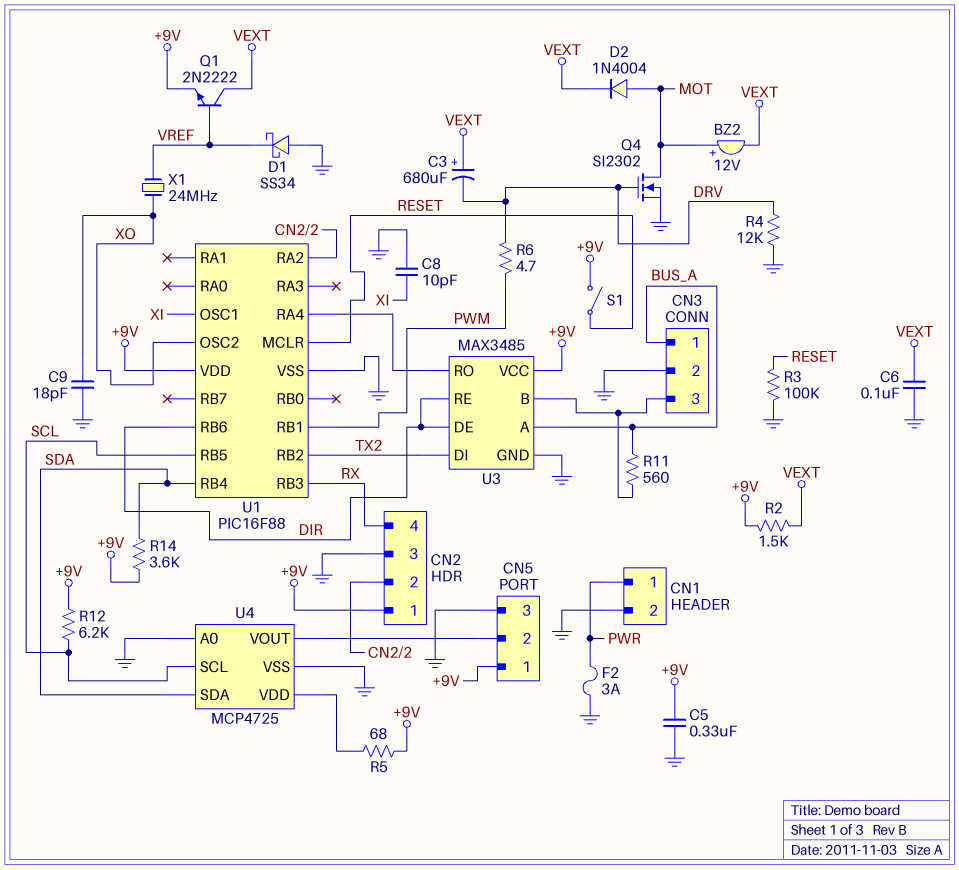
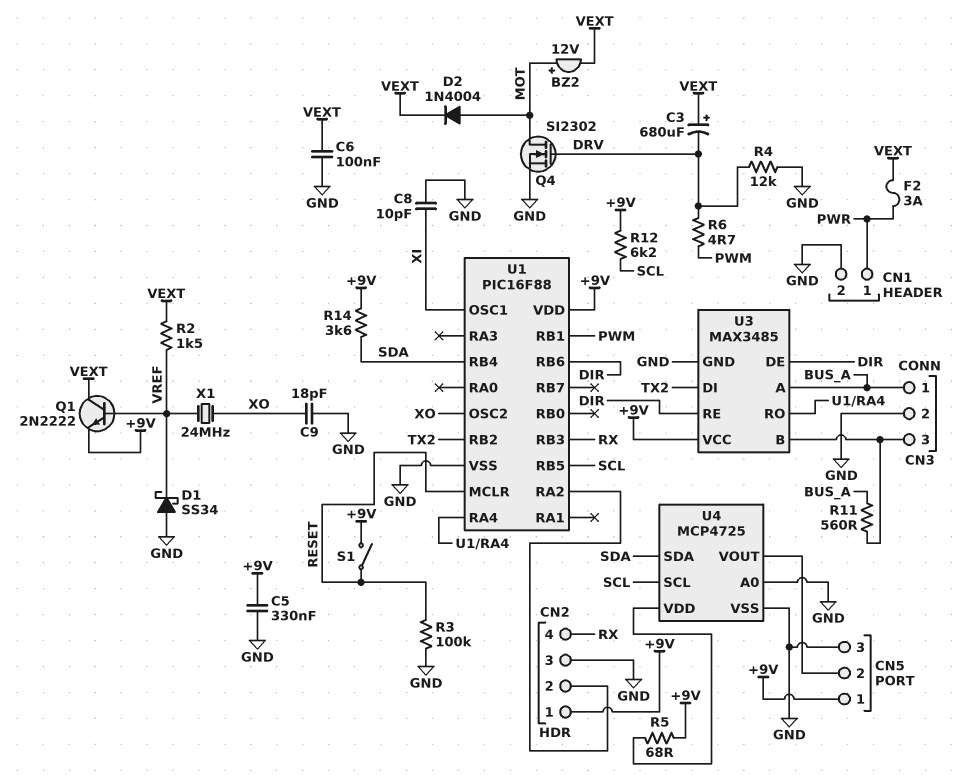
F2: 3A (GND, PWR) -> 3A (PWR, VEXT)
R2: 1.5k (+9V, VEXT) -> 1.5k (VEXT, VREF)

